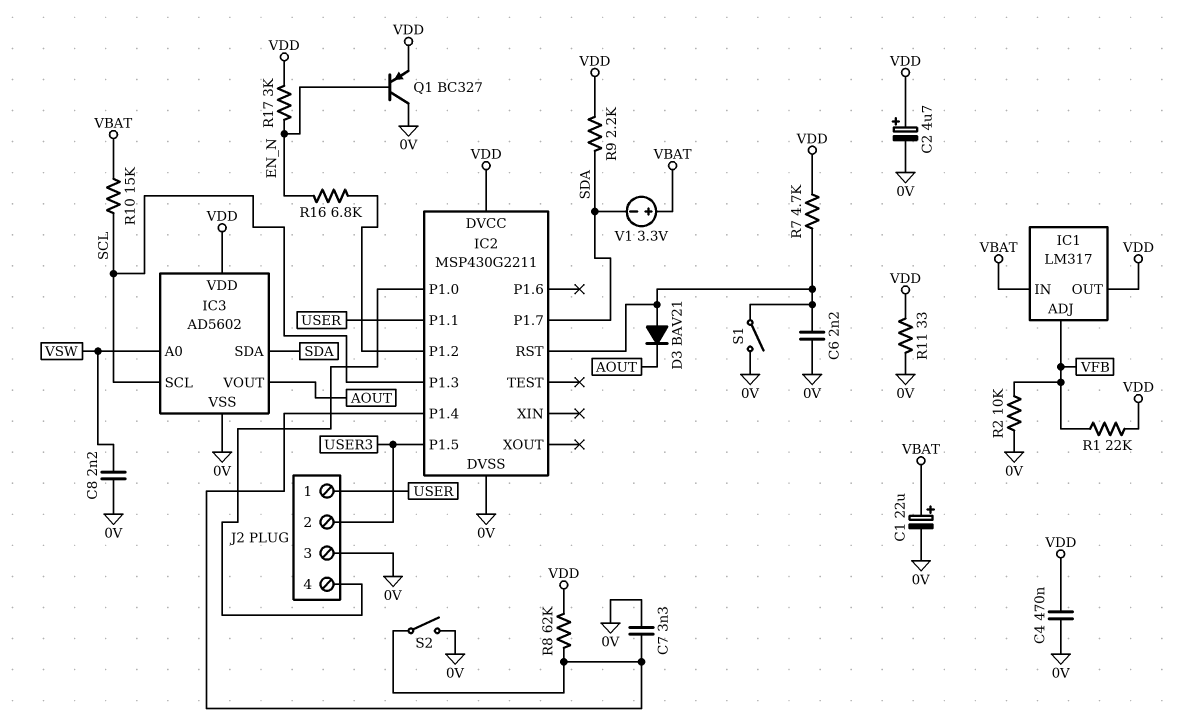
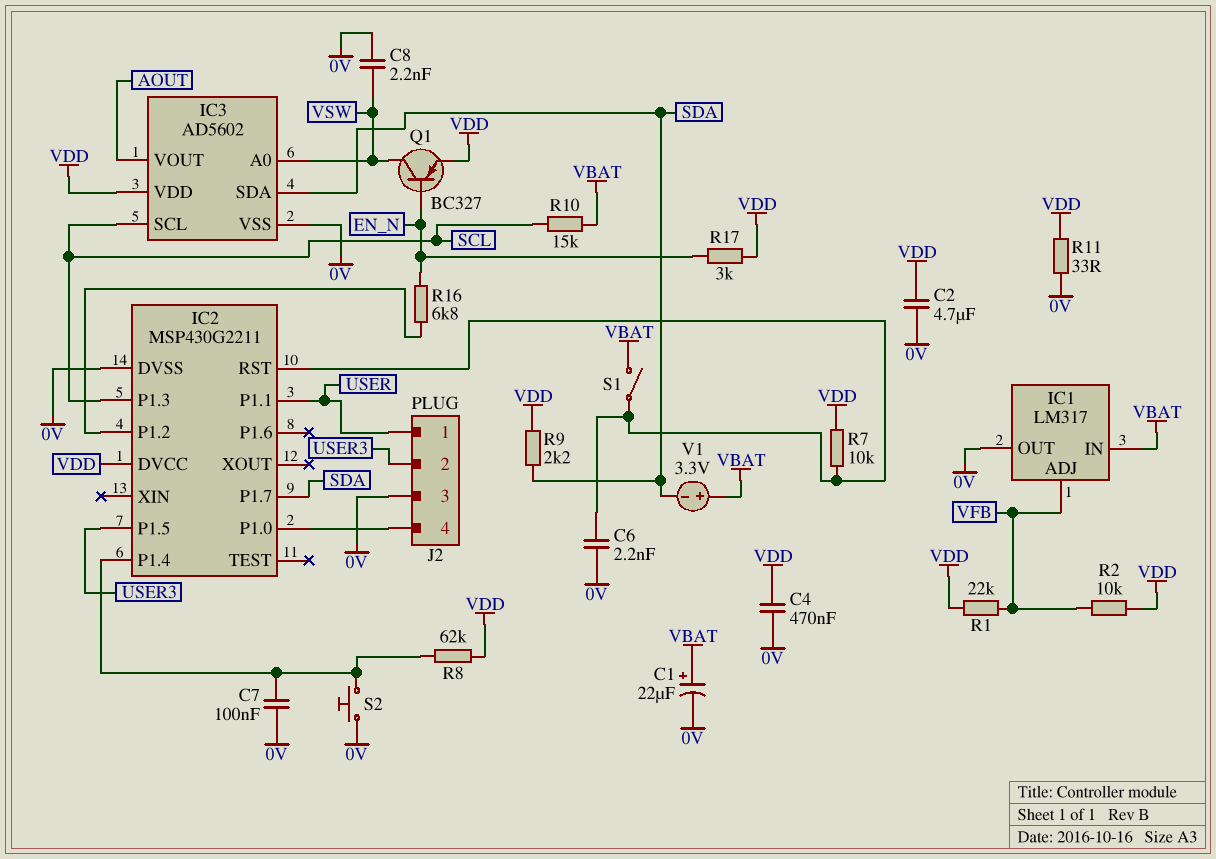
C2: 4.7uF (plus VDD, minus 0V) -> 4.7uF (0V, VDD)
C7: 3.3nF (0V, IC2/P1.4) -> 100nF (0V, IC2/P1.4)
D3: diode BAV21 (A IC2/RST, K AOUT) -> none
IC1 pin OUT: VDD -> 0V
Q1: PNP BC327 (B EN_N, C 0V, E VDD) -> PNP BC327 (B EN_N, C VSW, E VDD)
R2: 10k (0V, VFB) -> 10k (VDD, VFB)
R7: 4.7k (IC2/RST, VDD) -> 10k (IC2/RST, VDD)
S1: switch (0V, IC2/RST) -> switch (IC2/RST, VBAT)
S2: switch (0V, IC2/P1.4) -> button (0V, IC2/P1.4)

